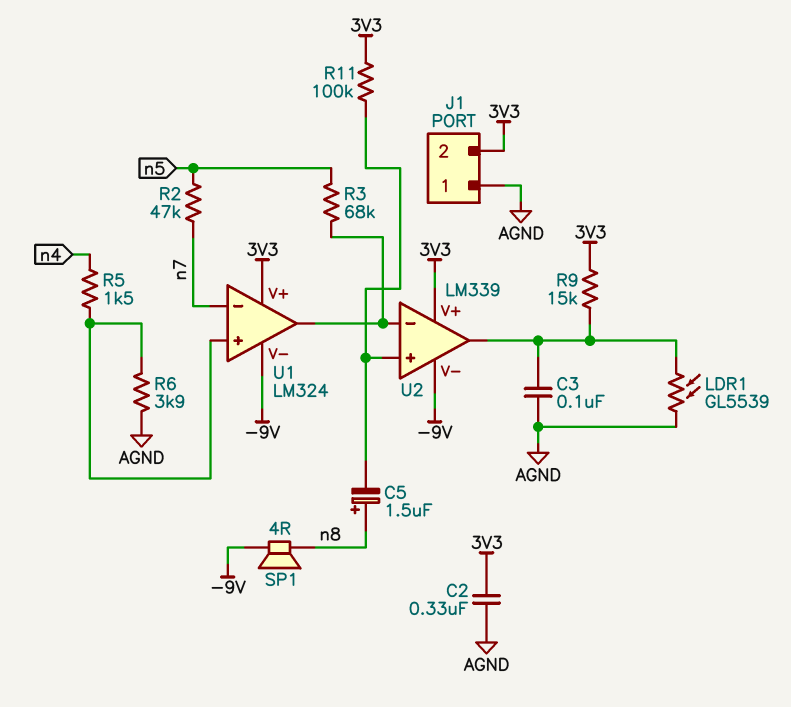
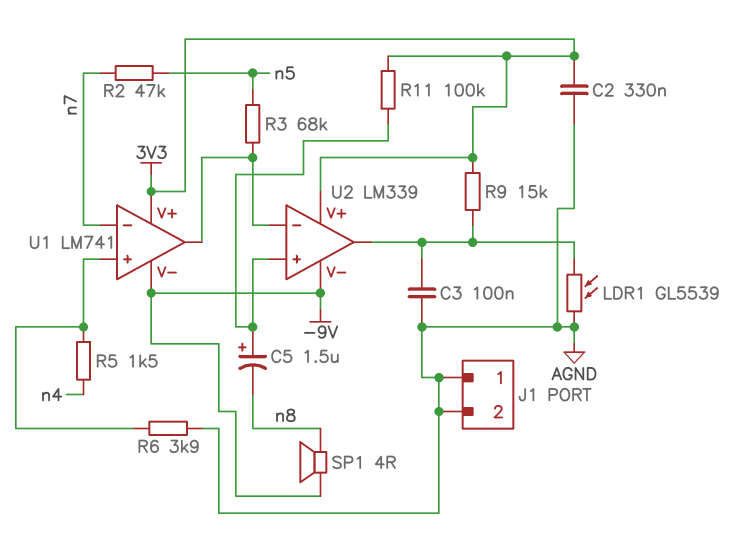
C5: 1.5uF (plus n8, minus U2/in+) -> 1.5uF (plus U2/in+, minus n8)
J1 pin 2: 3V3 -> AGND
U1: LM324 -> LM741

